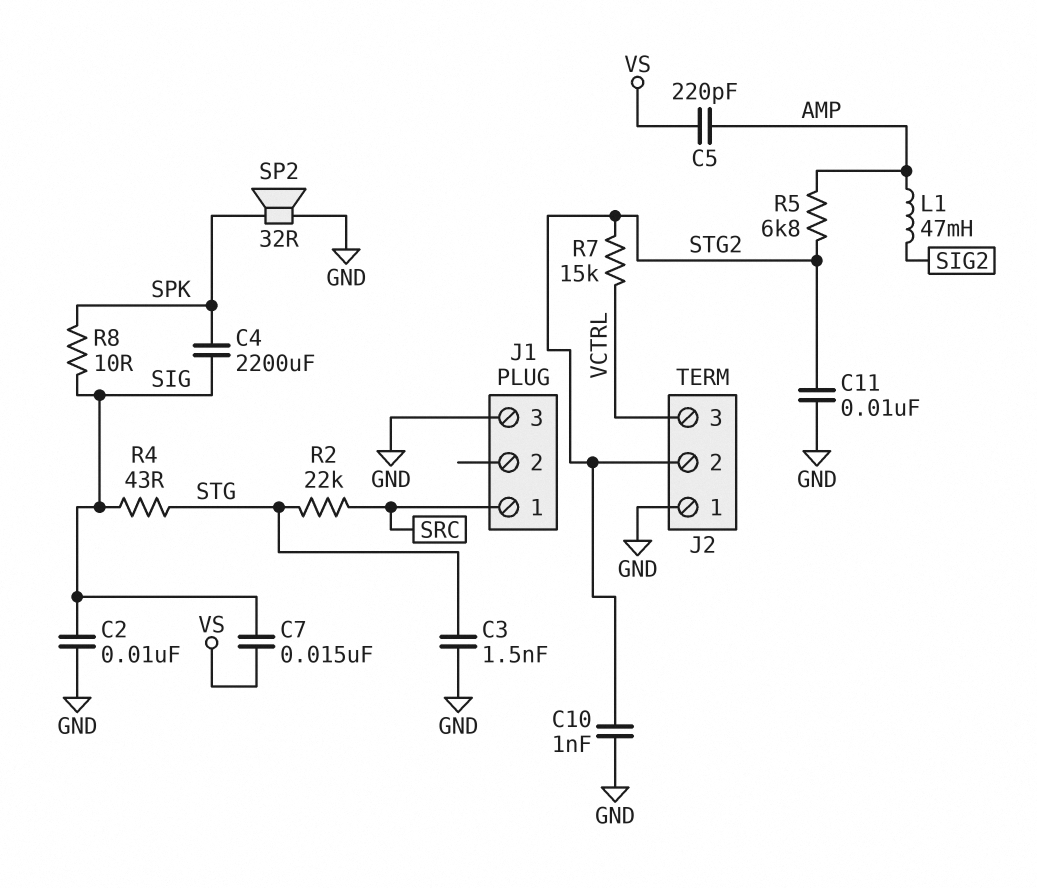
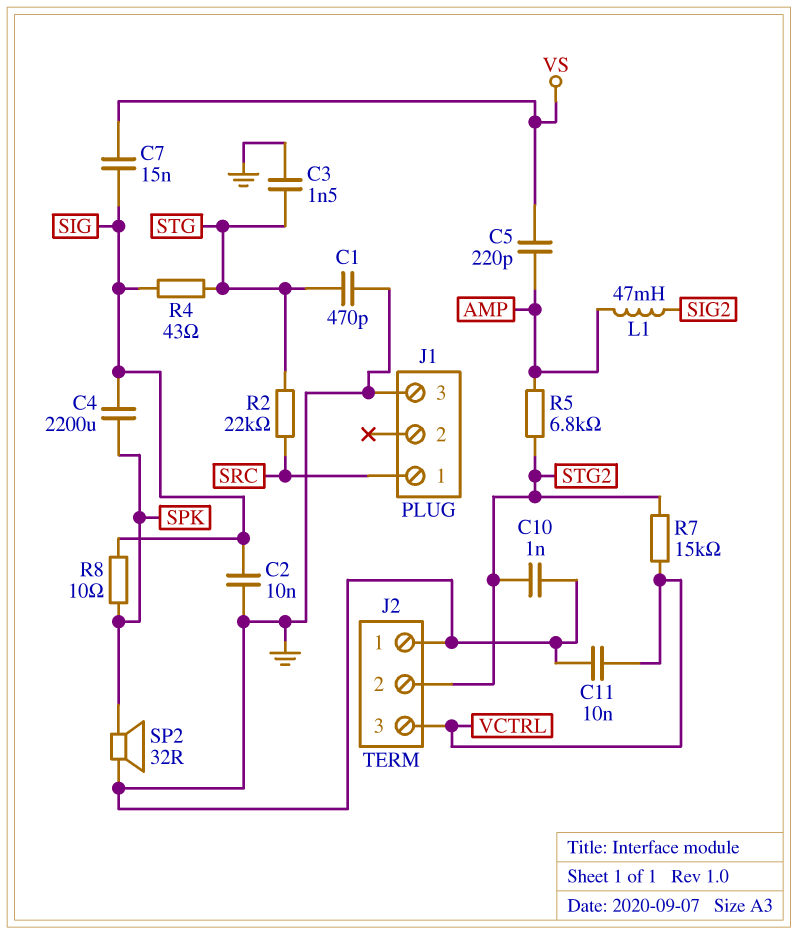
C1: none -> 470pF (GND, STG)
C11: 10nF (GND, STG2) -> 10nF (GND, VCTRL)

